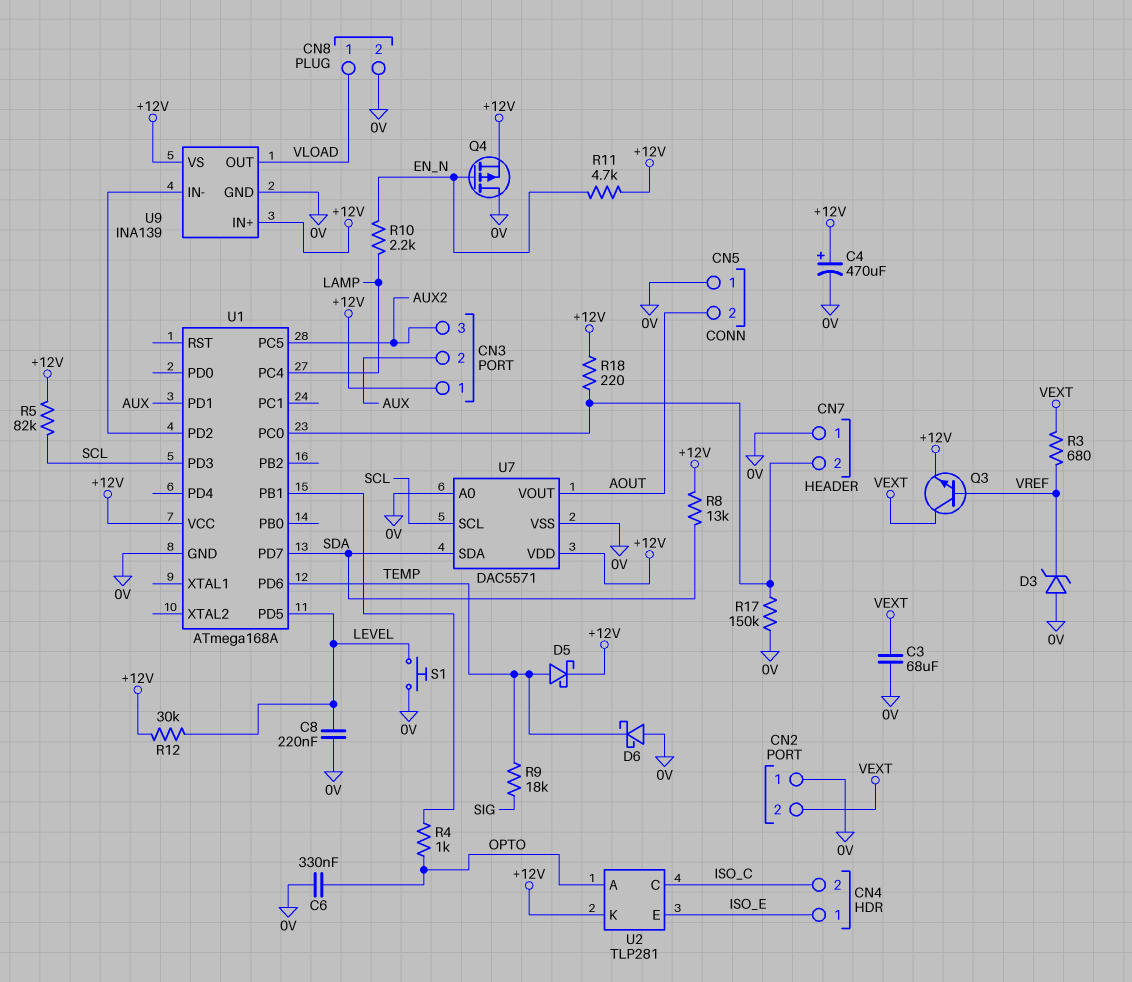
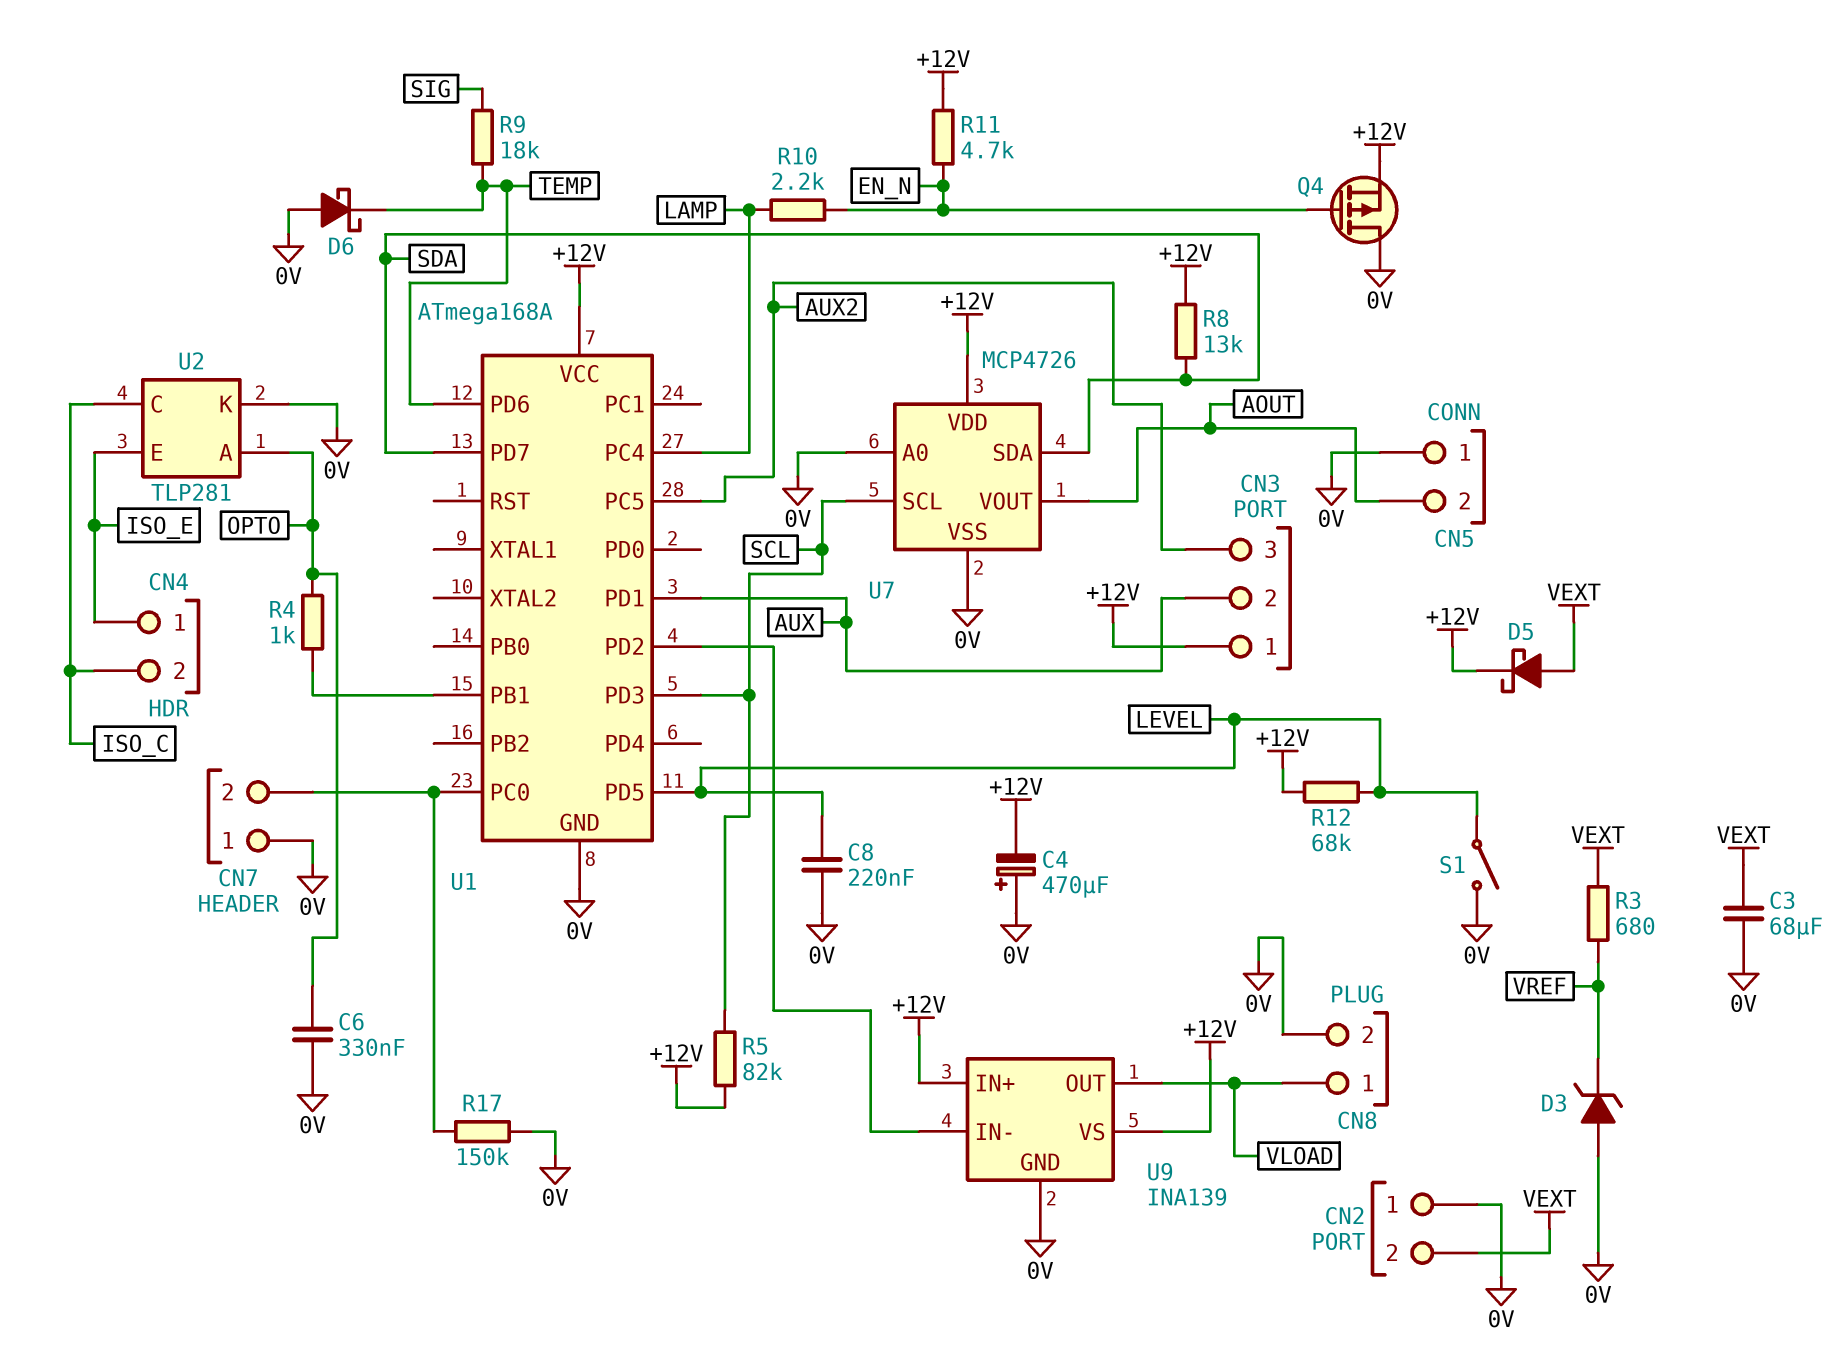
C4: 470uF (plus +12V, minus 0V) -> 470uF (plus 0V, minus +12V)
D5: schottky (A TEMP, K +12V) -> schottky (A VEXT, K +12V)
Q3: NPN (B VREF, C VEXT, E +12V) -> none
R12: 30k (+12V, LEVEL) -> 68k (+12V, LEVEL)
R18: 220 (+12V, CN7/2) -> none
S1: button (0V, LEVEL) -> switch (0V, LEVEL)
U2 pin K: +12V -> 0V
U7: DAC5571 -> MCP4726

